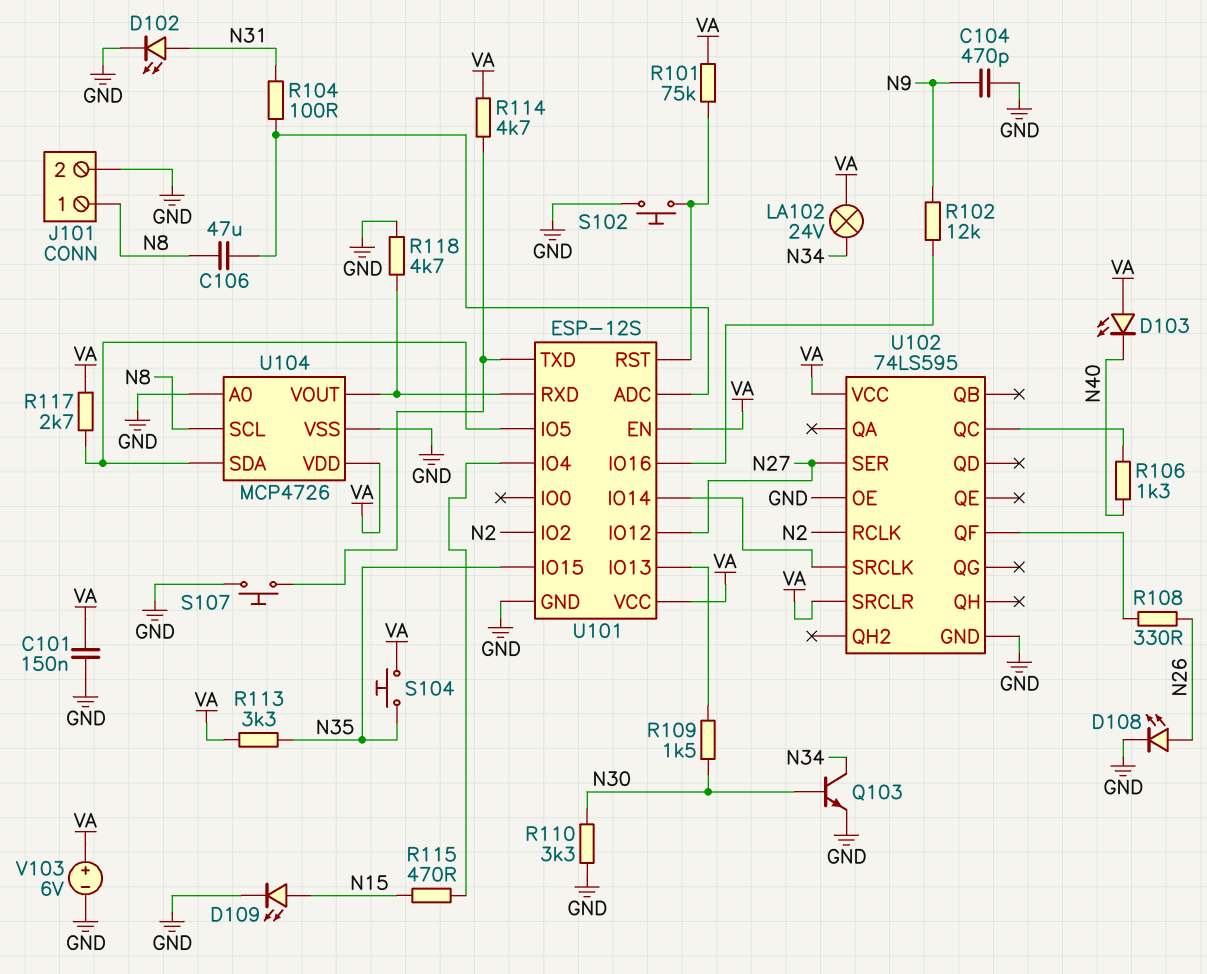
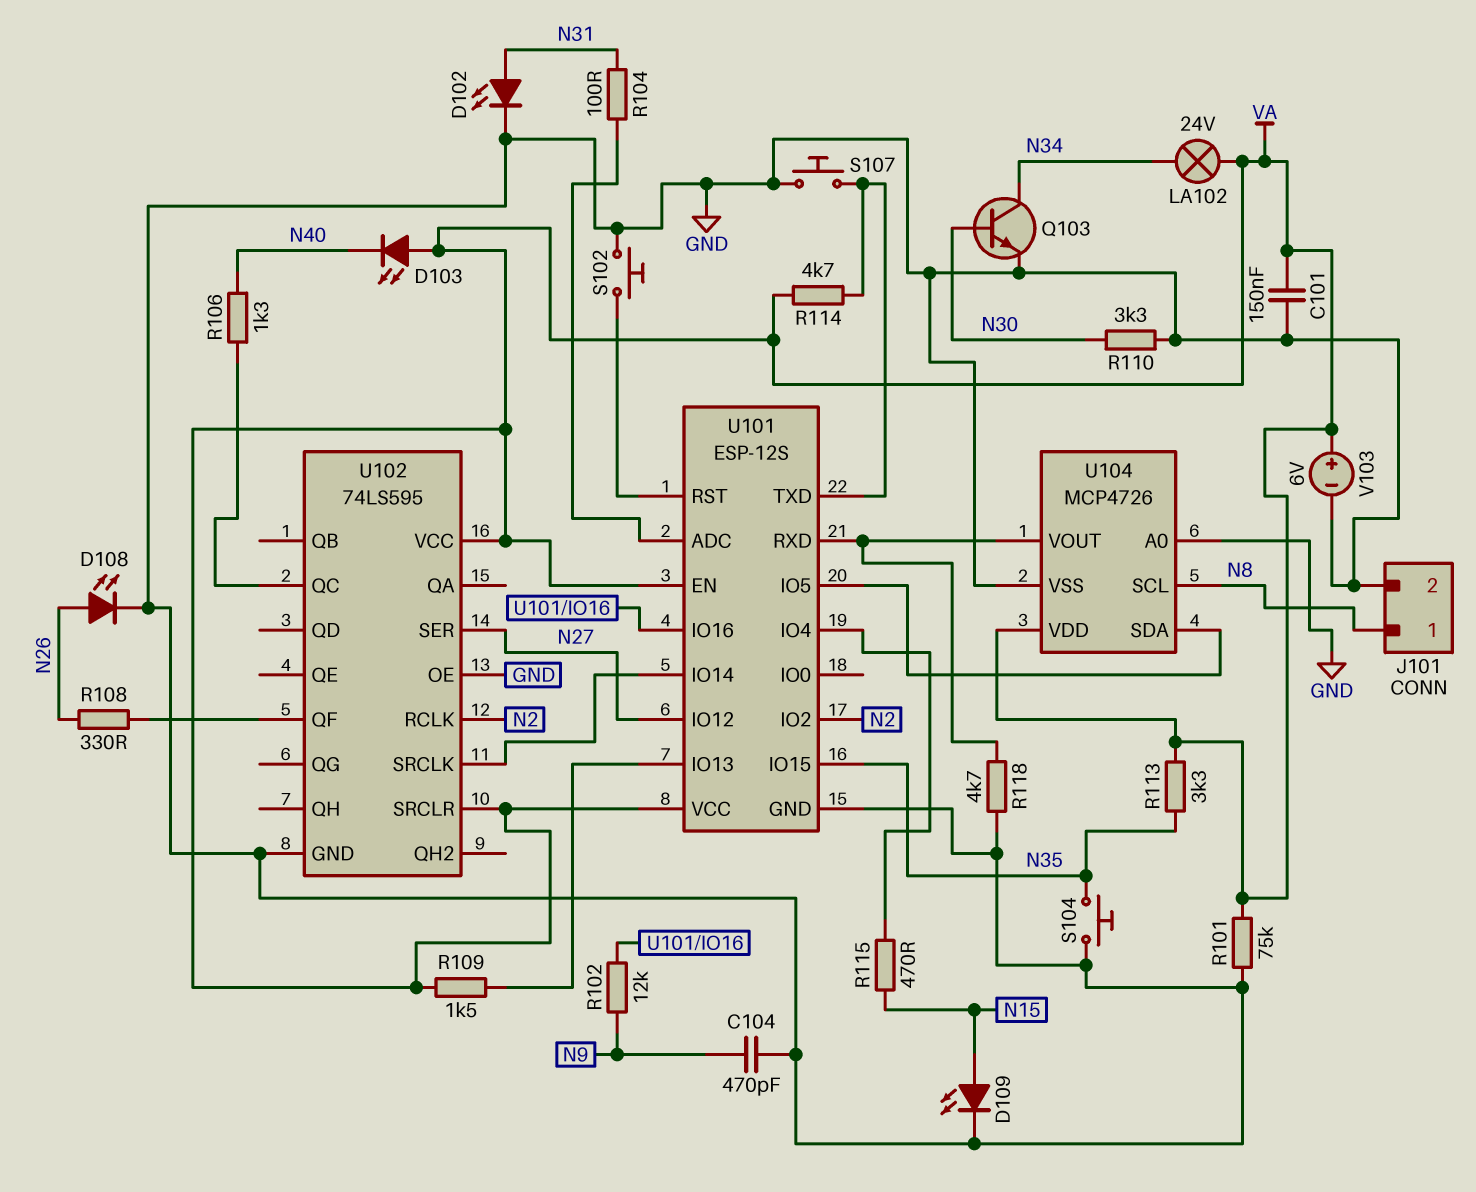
C106: 47uF (N8, U101/ADC) -> none
R101: 75k (U101/RST, VA) -> 75k (GND, VA)
R109: 1.5k (N30, U101/IO13) -> 1.5k (U101/IO13, VA)
R117: 2.7k (U101/IO5, VA) -> none
S104: button (N35, VA) -> button (GND, N35)

